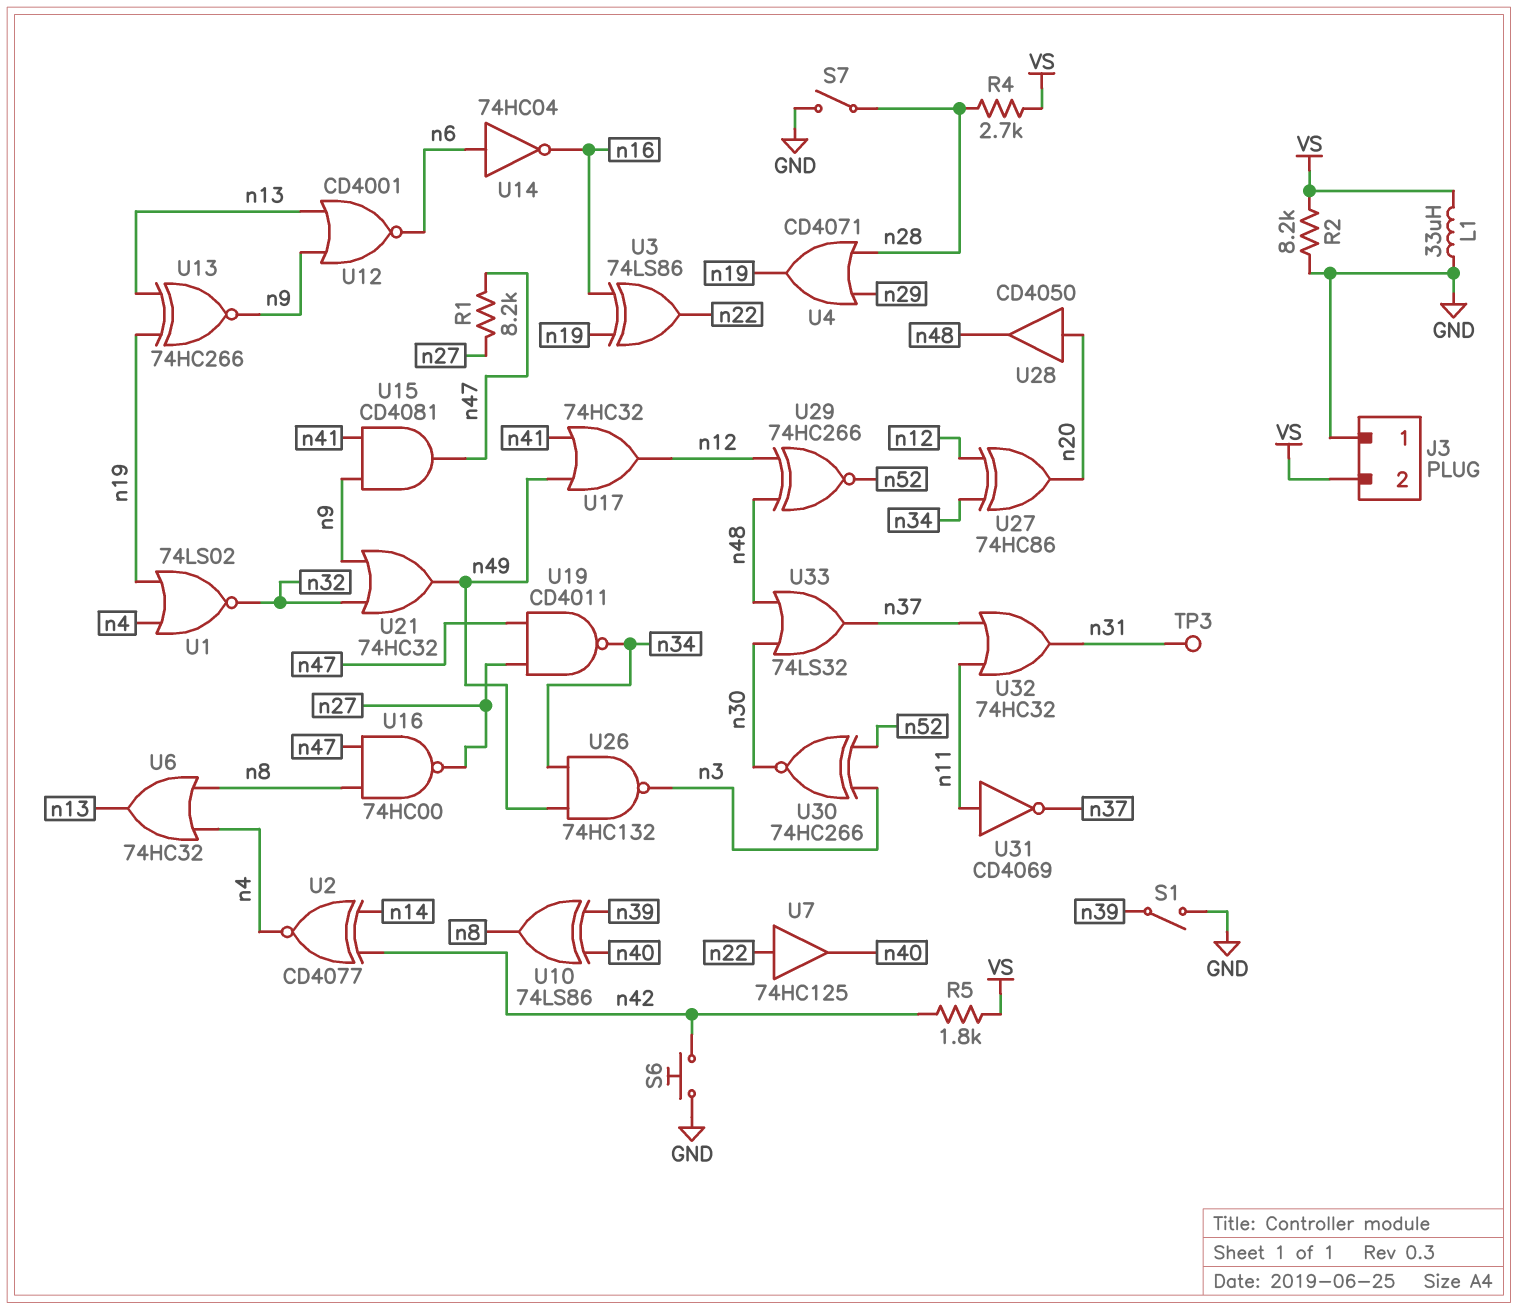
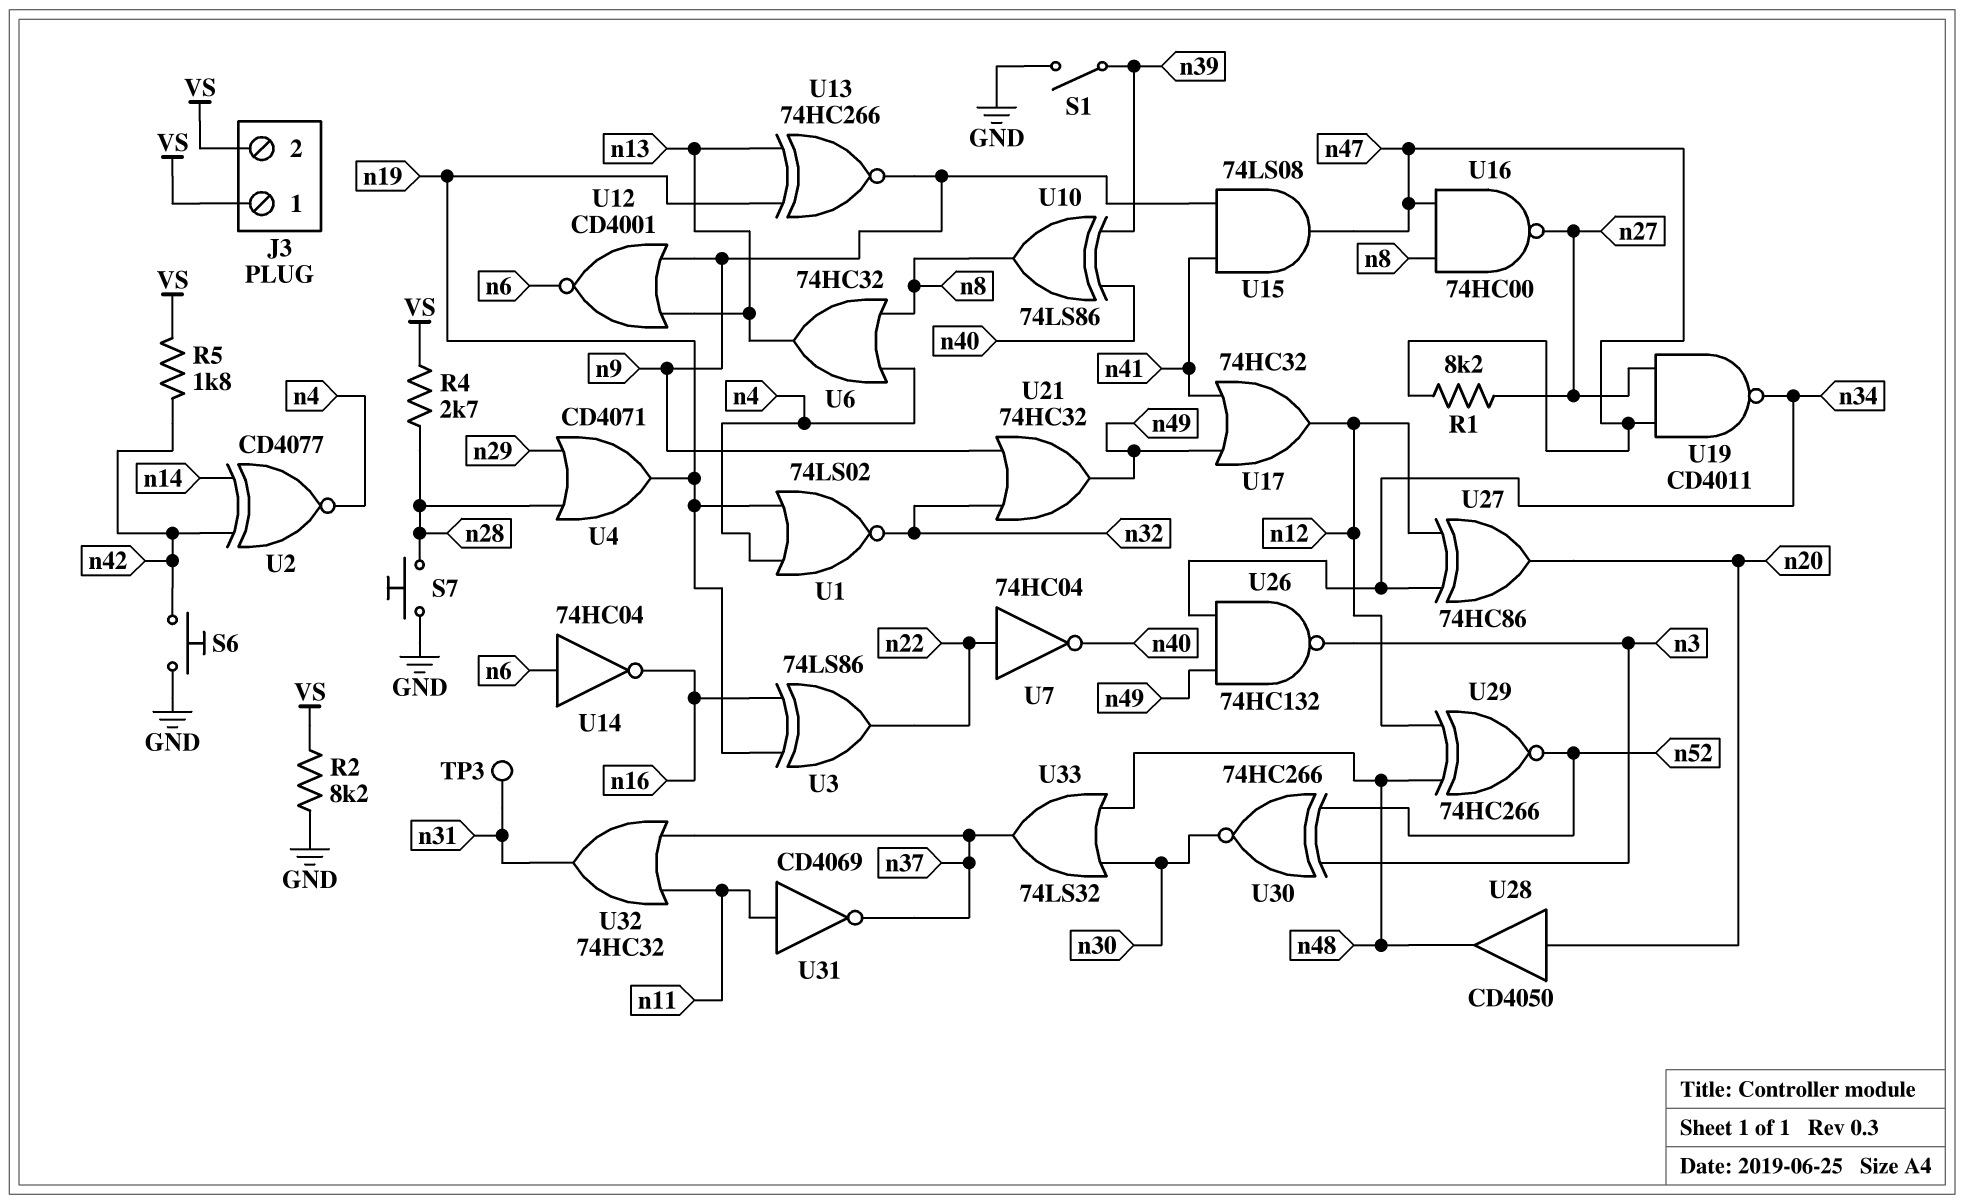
J3 pin 1: GND -> VS
L1: 33uH (GND, VS) -> none
S7: switch (GND, n28) -> button (GND, n28)
U7: buffer 74HC125 (in n22, out n40) -> NOT 74HC04 (in n22, out n40)
U15: AND CD4081 (in n9, in n41, out n47) -> AND 74LS08 (in n9, in n41, out n47)

